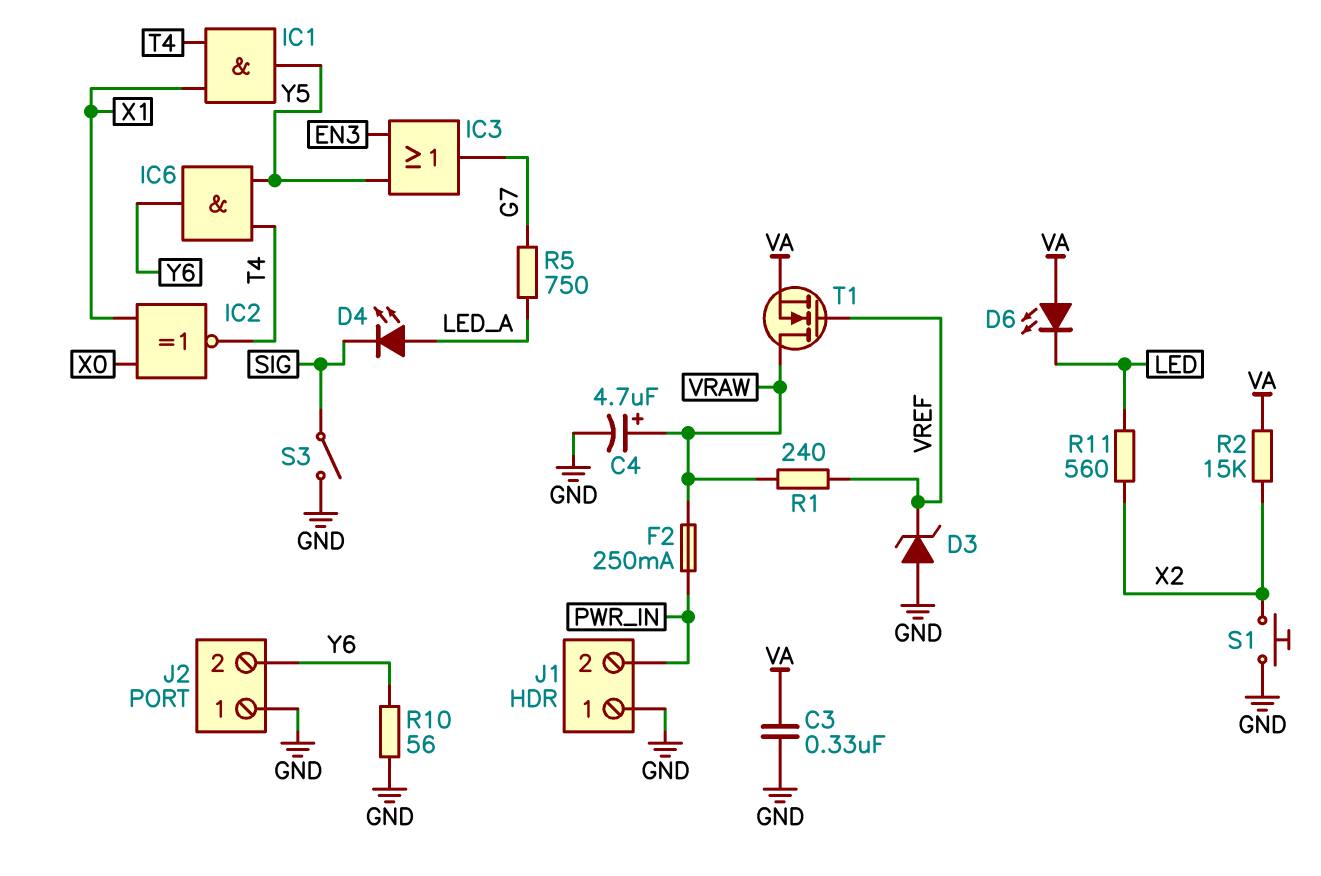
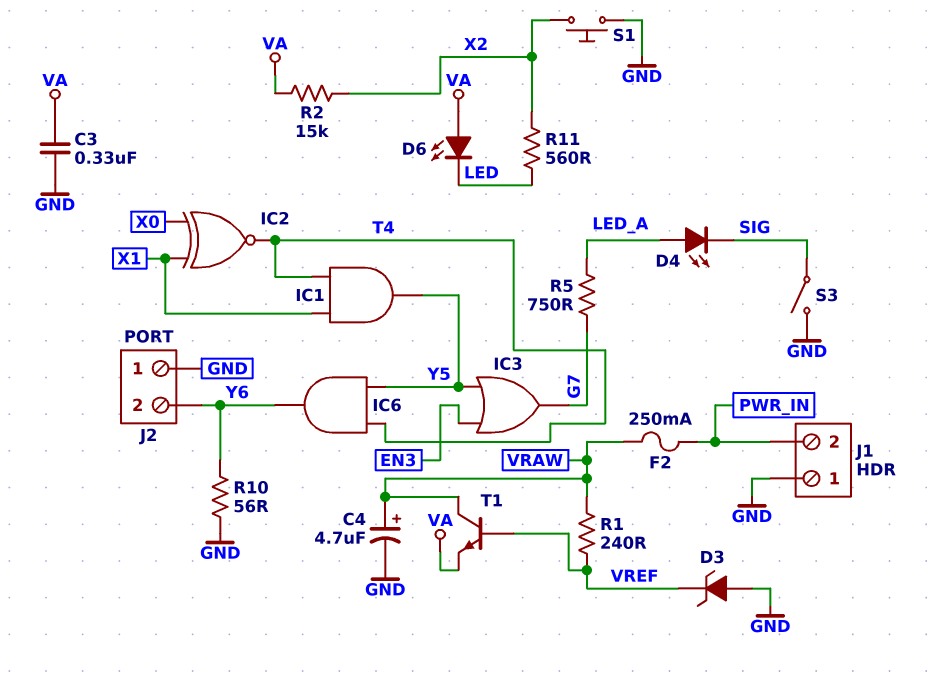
T1: NMOS (G VREF, D VRAW, S VA) -> NPN (B VREF, C VRAW, E VA)

